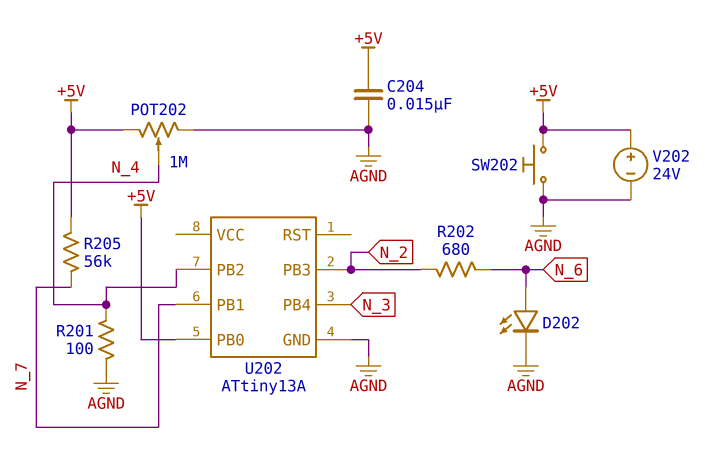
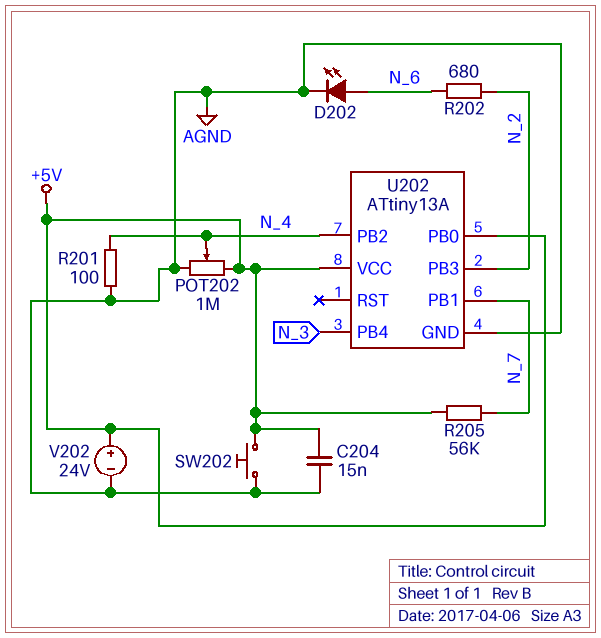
U202 pin VCC: none -> +5V

